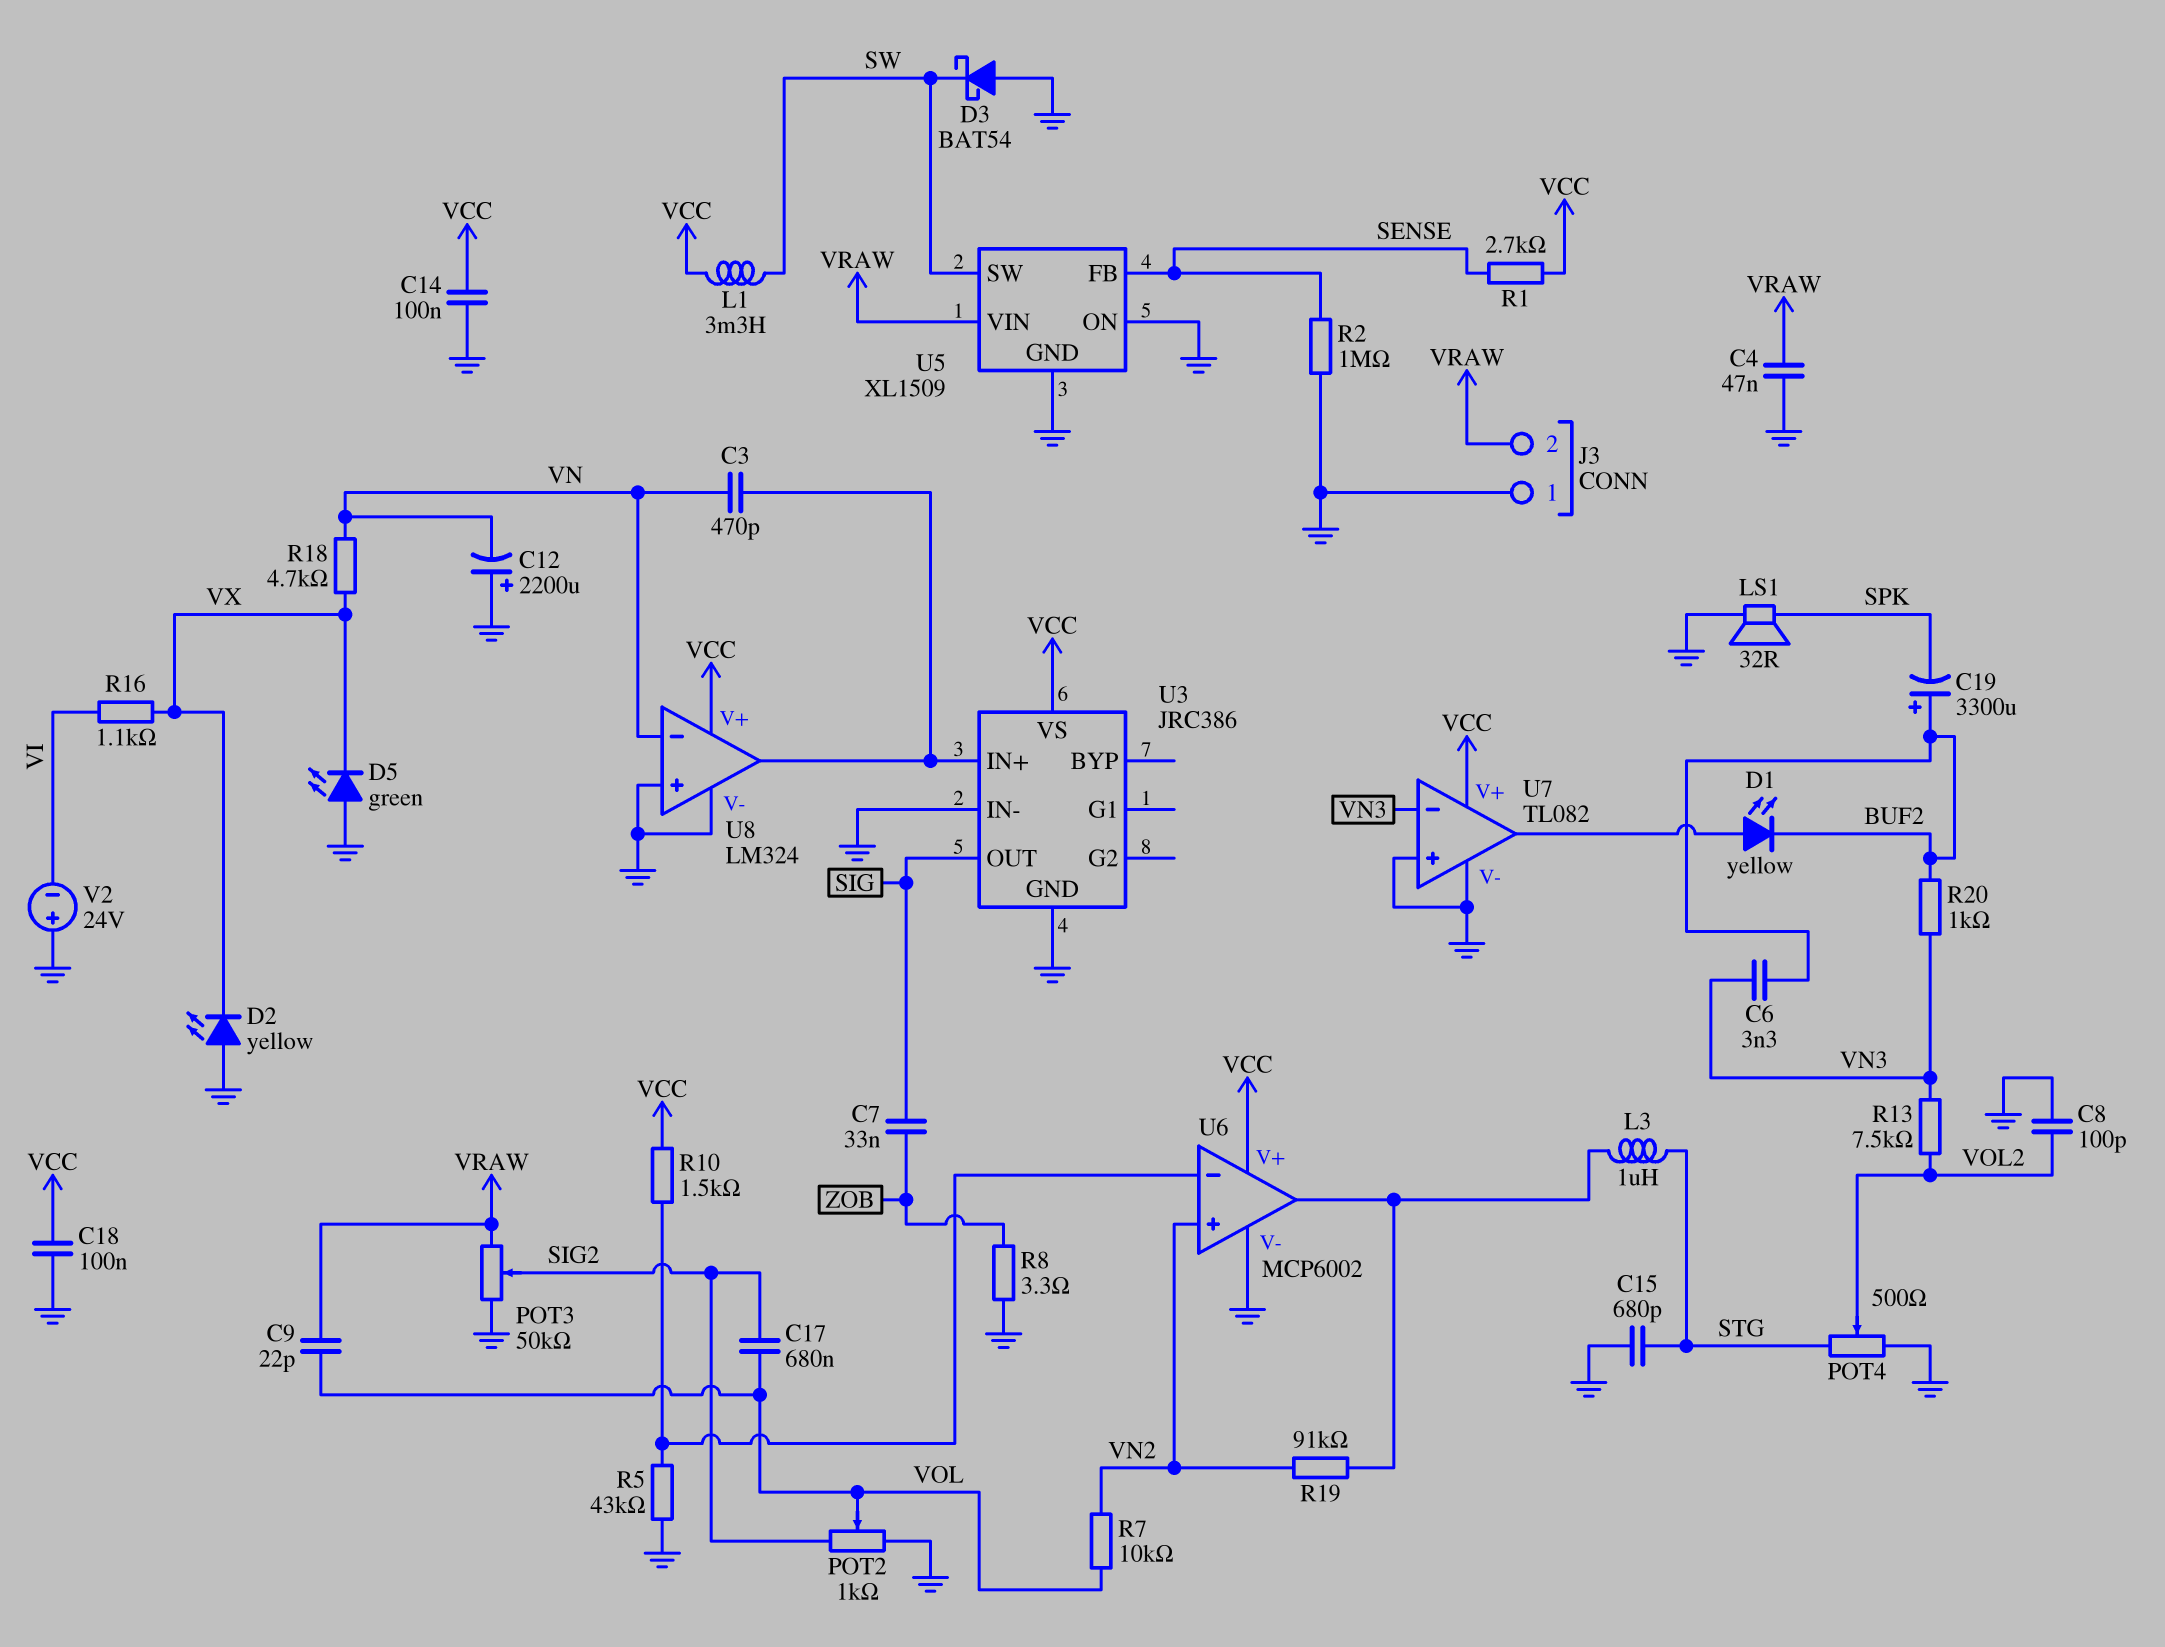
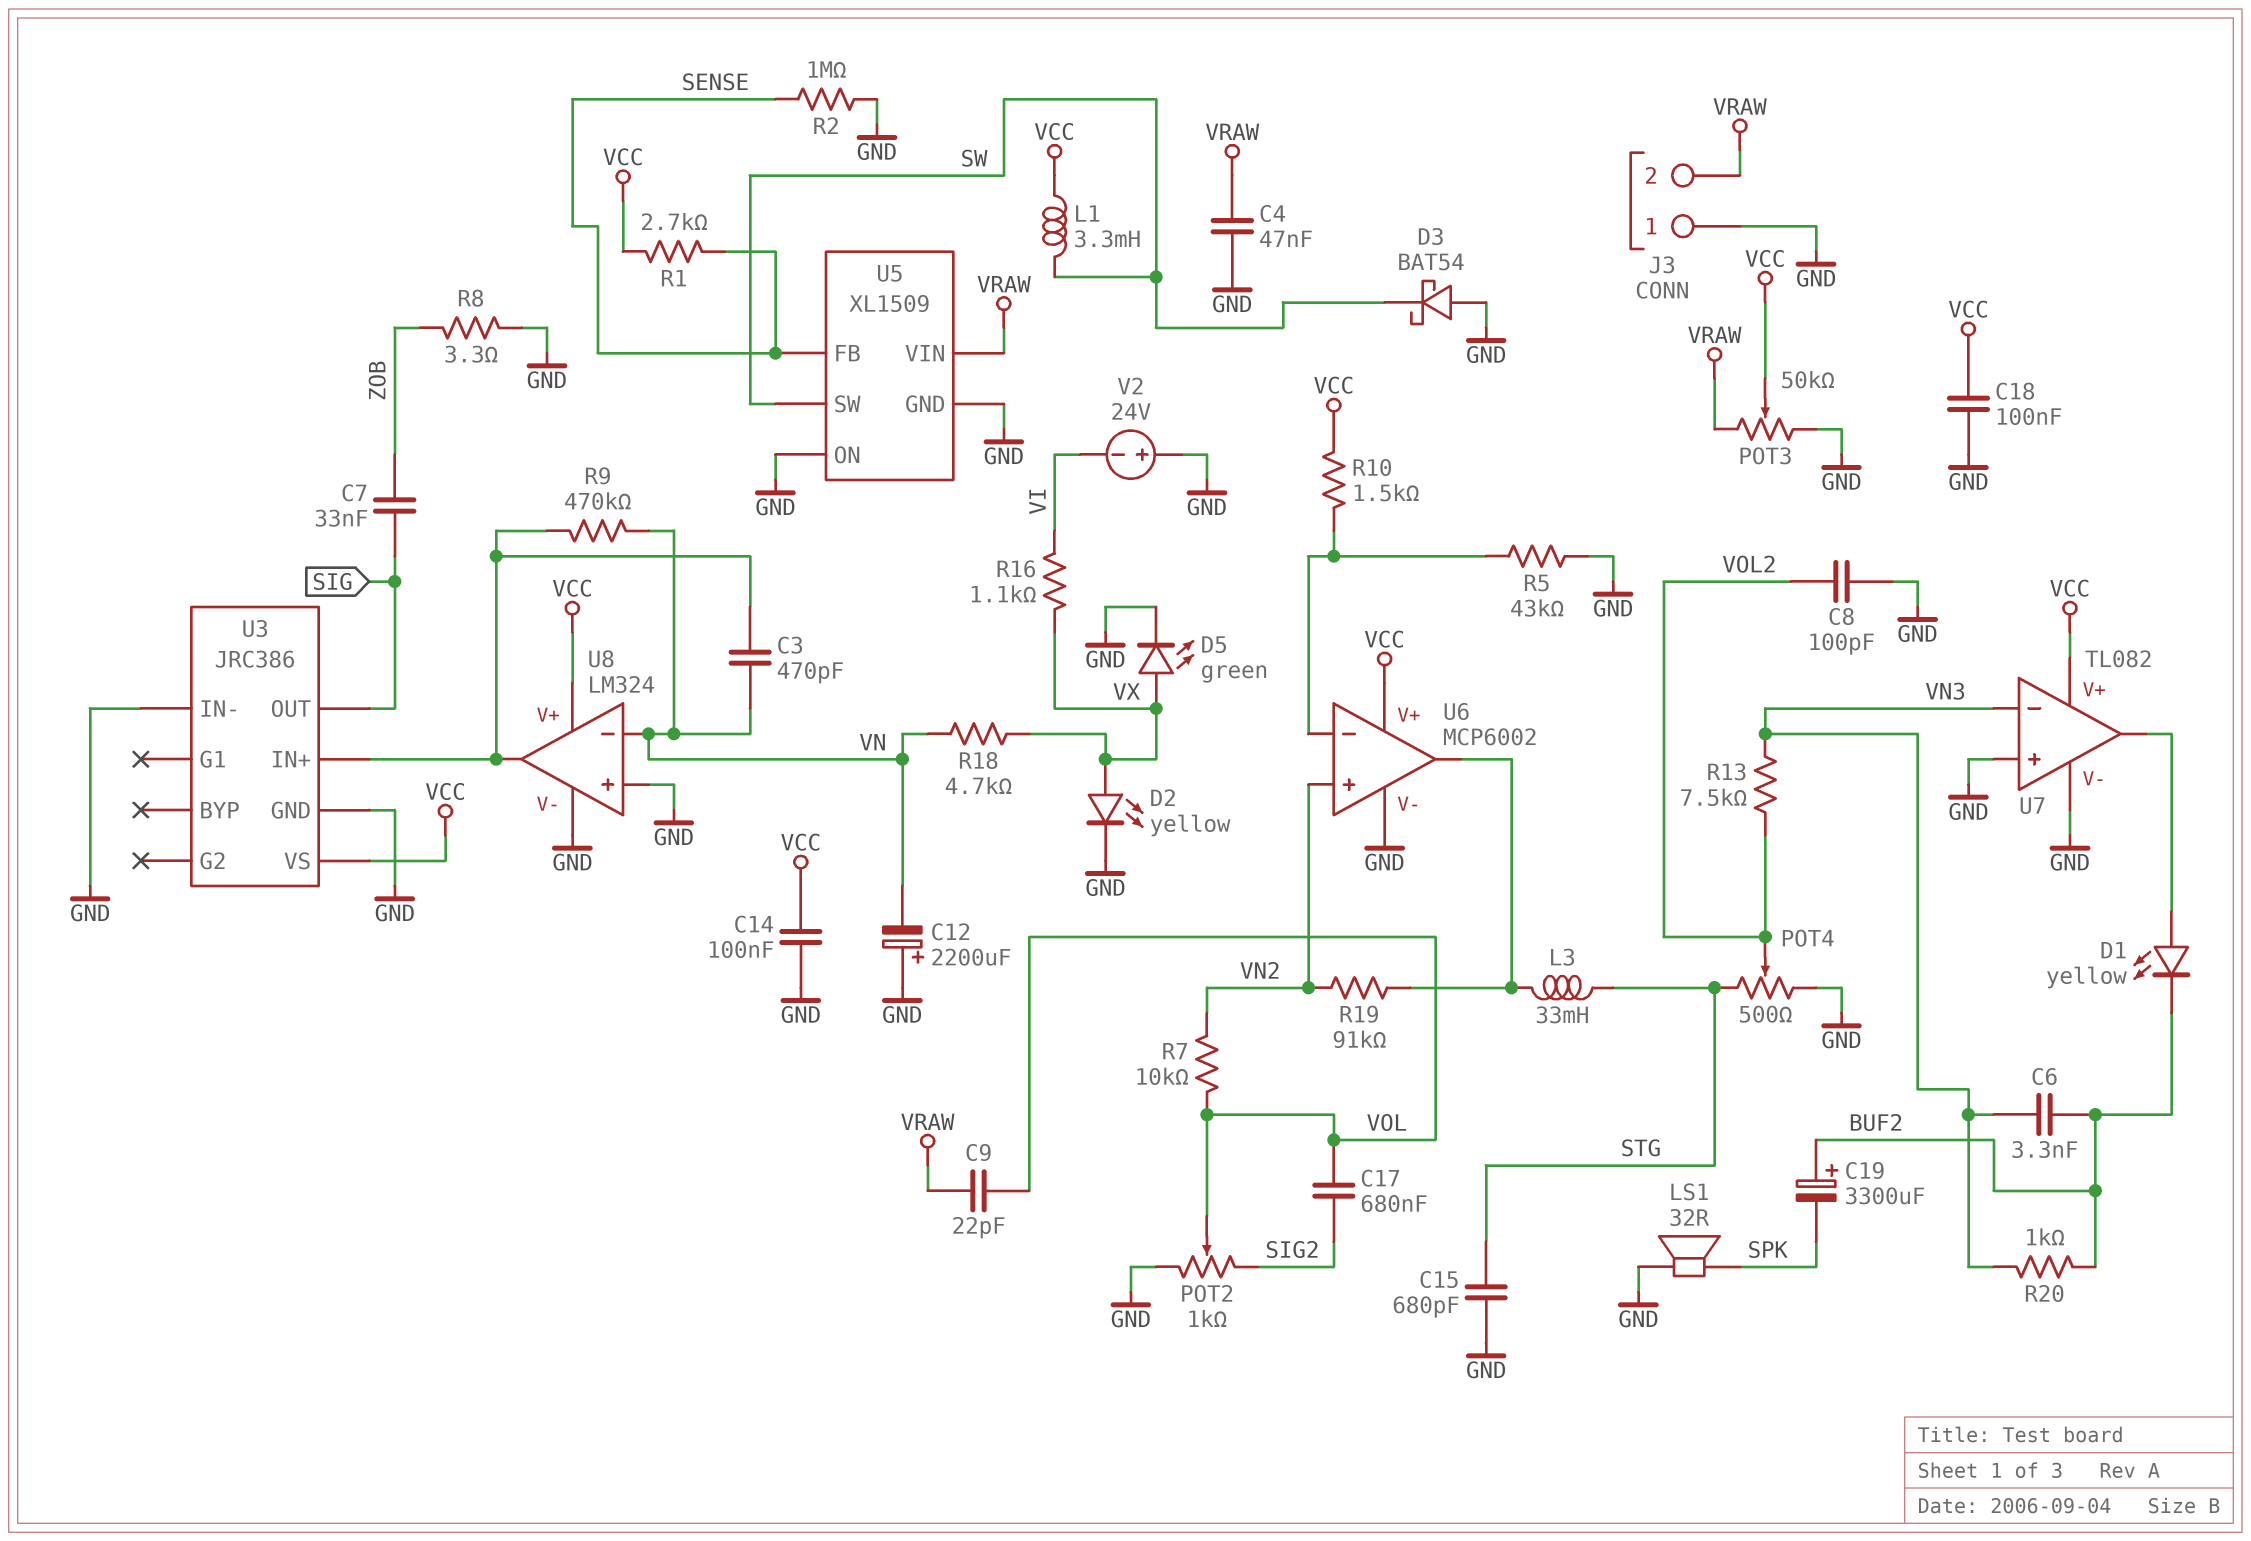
D2: LED yellow (A GND, K VX) -> LED yellow (A VX, K GND)
D5: LED green (A GND, K VX) -> LED green (A VX, K GND)
L3: 1uH (STG, U6/out) -> 33mH (STG, U6/out)
POT3: 50k (GND, VRAW, wiper SIG2) -> 50k (GND, VRAW, wiper VCC)
R9: none -> 470k (U3/IN+, VN)

